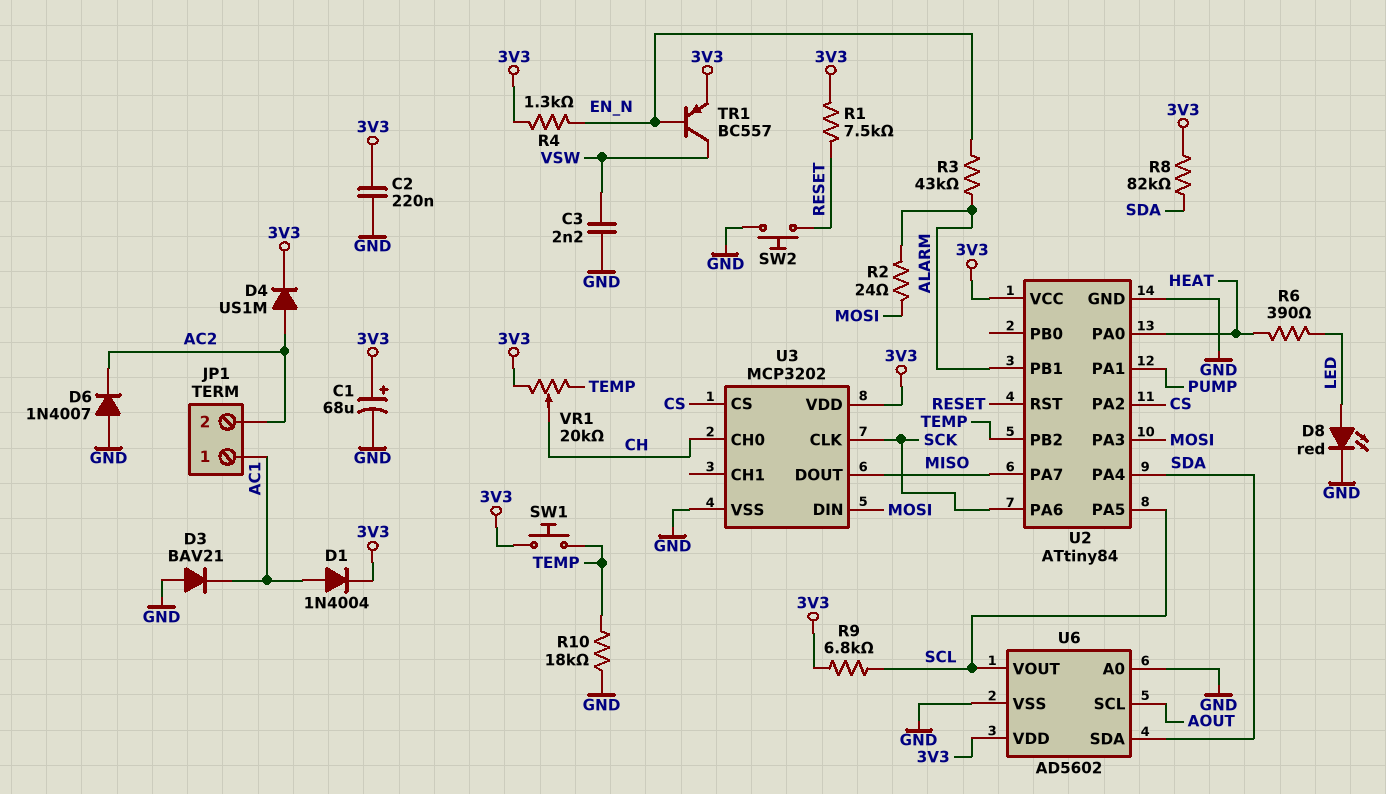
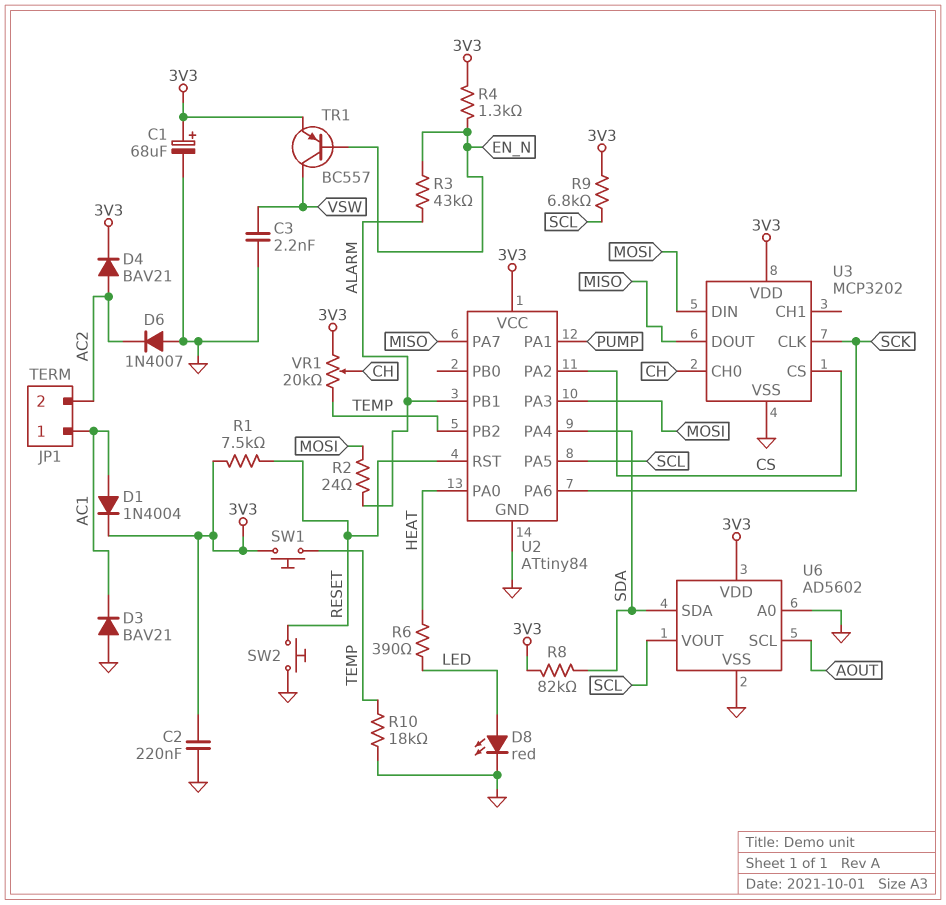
D4: diode US1M (A AC2, K 3V3) -> diode BAV21 (A AC2, K 3V3)

